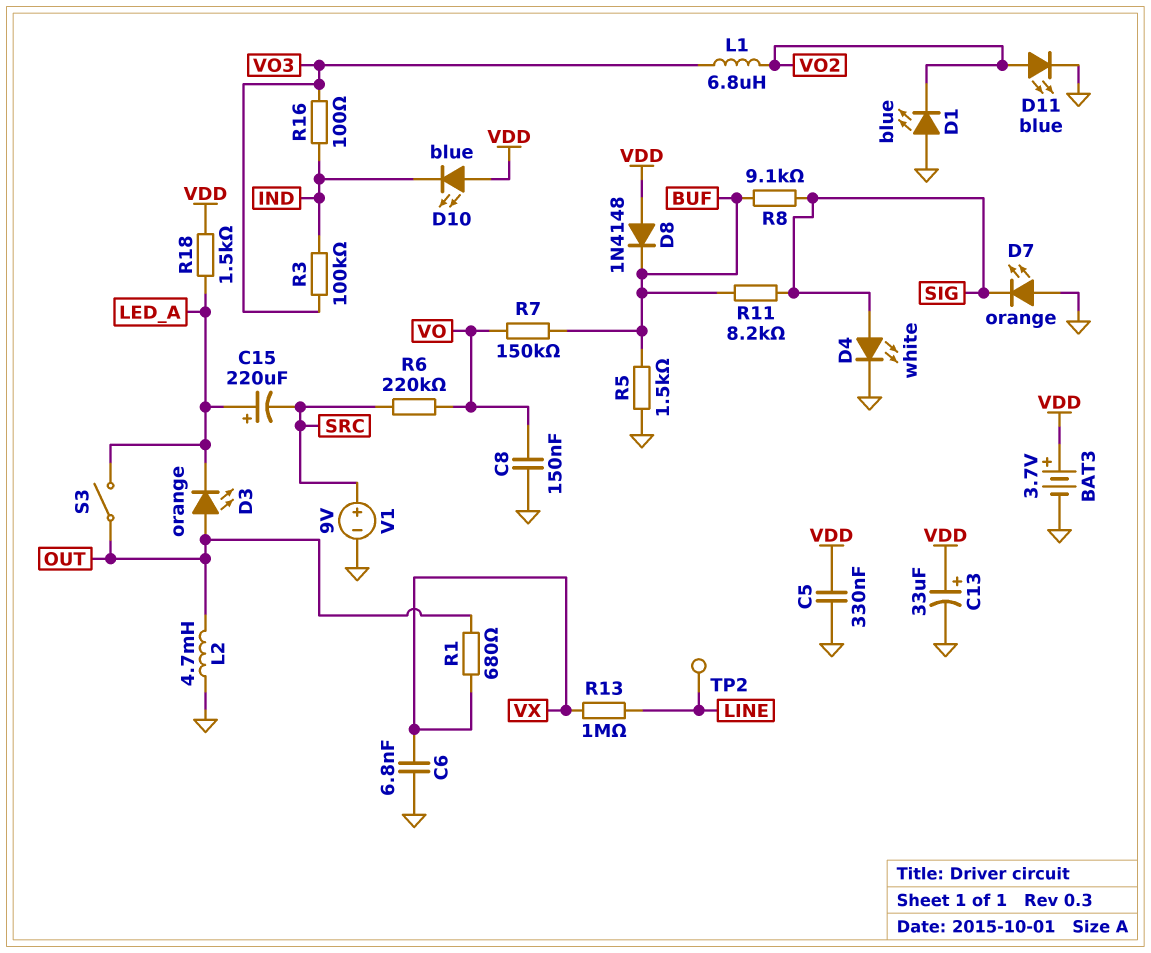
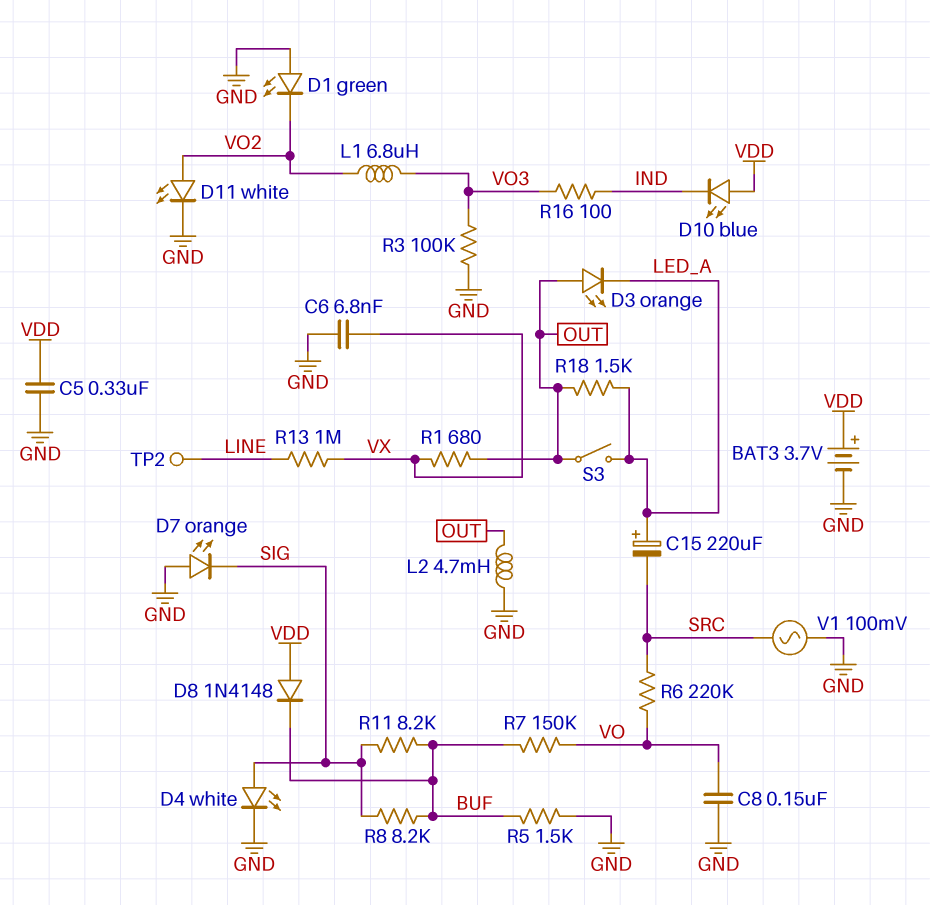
C13: 33uF (plus VDD, minus GND) -> none
D1: LED blue (A GND, K VO2) -> LED green (A GND, K VO2)
D11: LED blue (A VO2, K GND) -> LED white (A VO2, K GND)
R3: 100k (IND, VO3) -> 100k (GND, VO3)
R8: 9.1k (BUF, SIG) -> 8.2k (BUF, SIG)
R18: 1.5k (LED_A, VDD) -> 1.5k (LED_A, OUT)
V1: 9V (plus SRC, minus GND) -> AC 100mV (GND, SRC)

